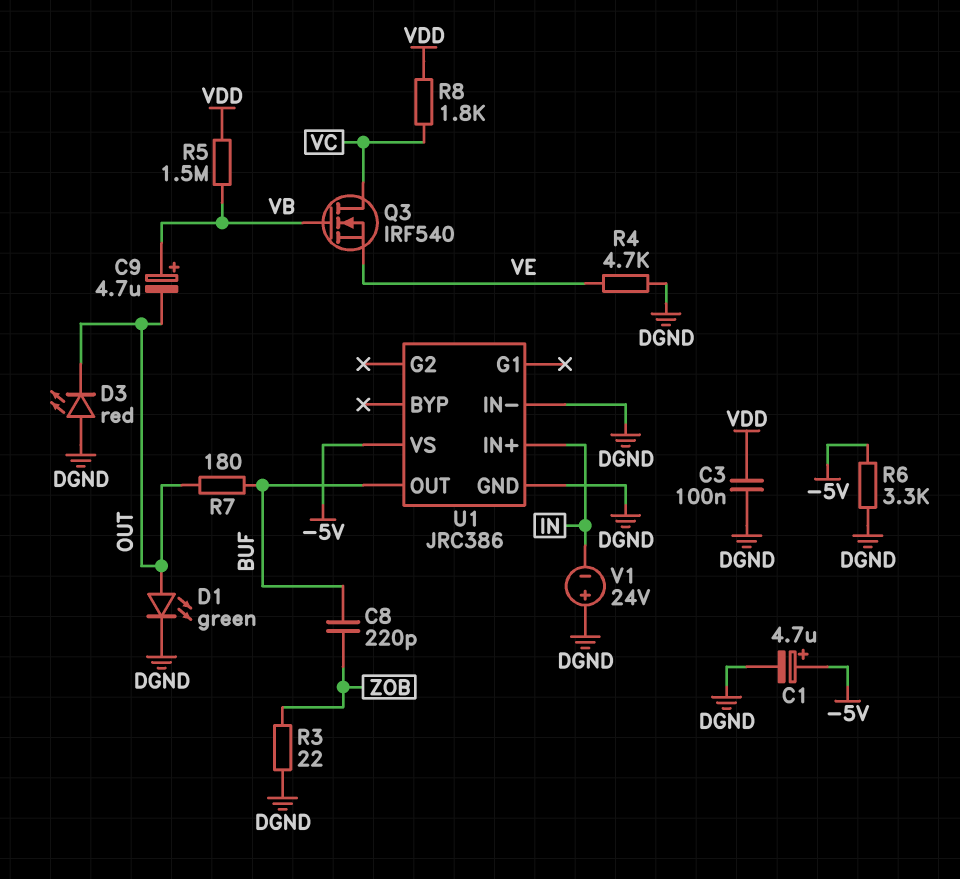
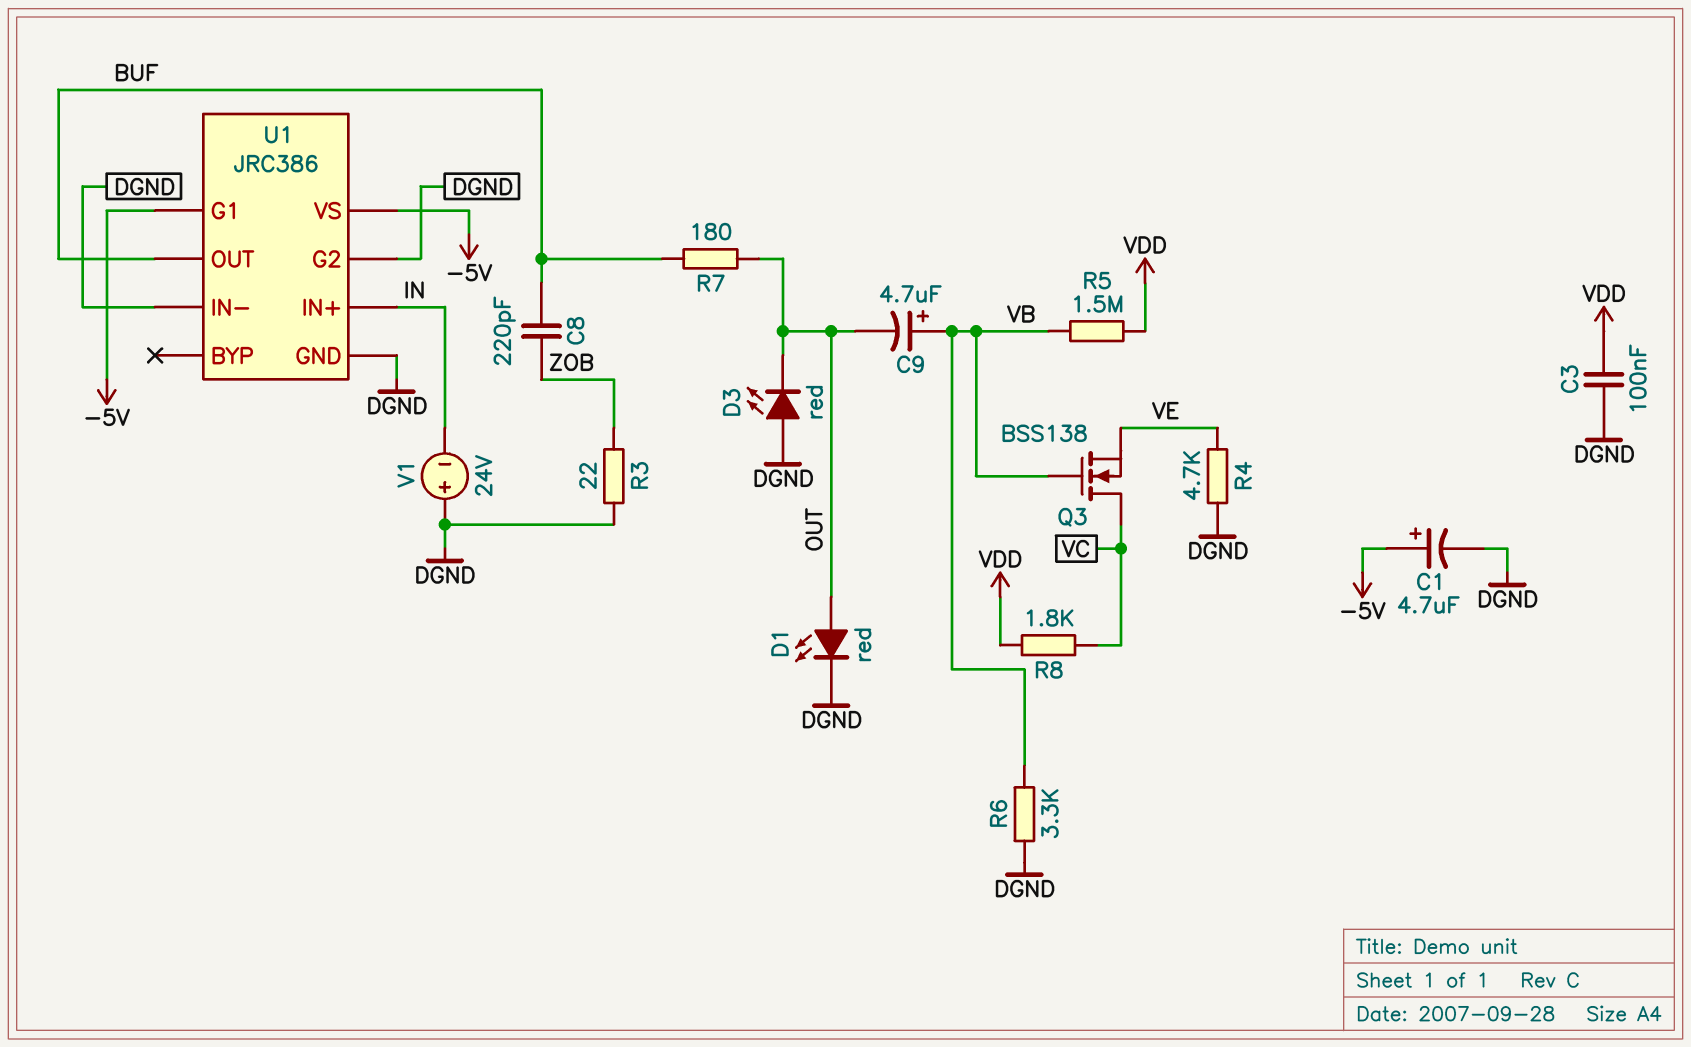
D1: LED green (A OUT, K DGND) -> LED red (A OUT, K DGND)
Q3: NMOS IRF540 (G VB, D VC, S VE) -> NMOS BSS138 (G VB, D VC, S VE)
R6: 3.3k (-5V, DGND) -> 3.3k (DGND, VB)
U1 pin G1: none -> -5V
U1 pin G2: none -> DGND

